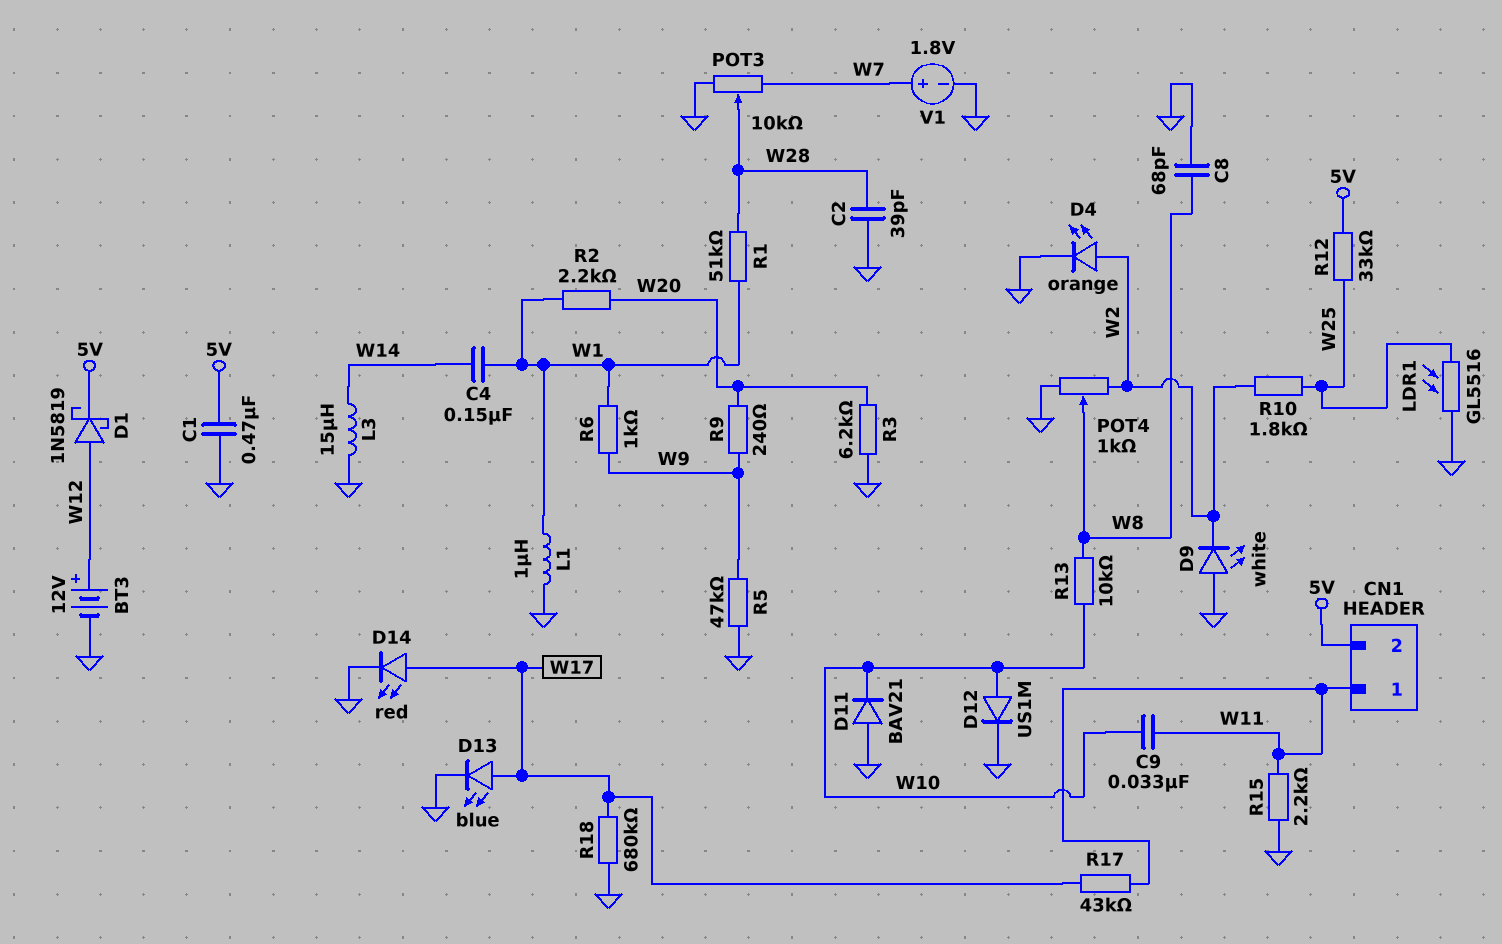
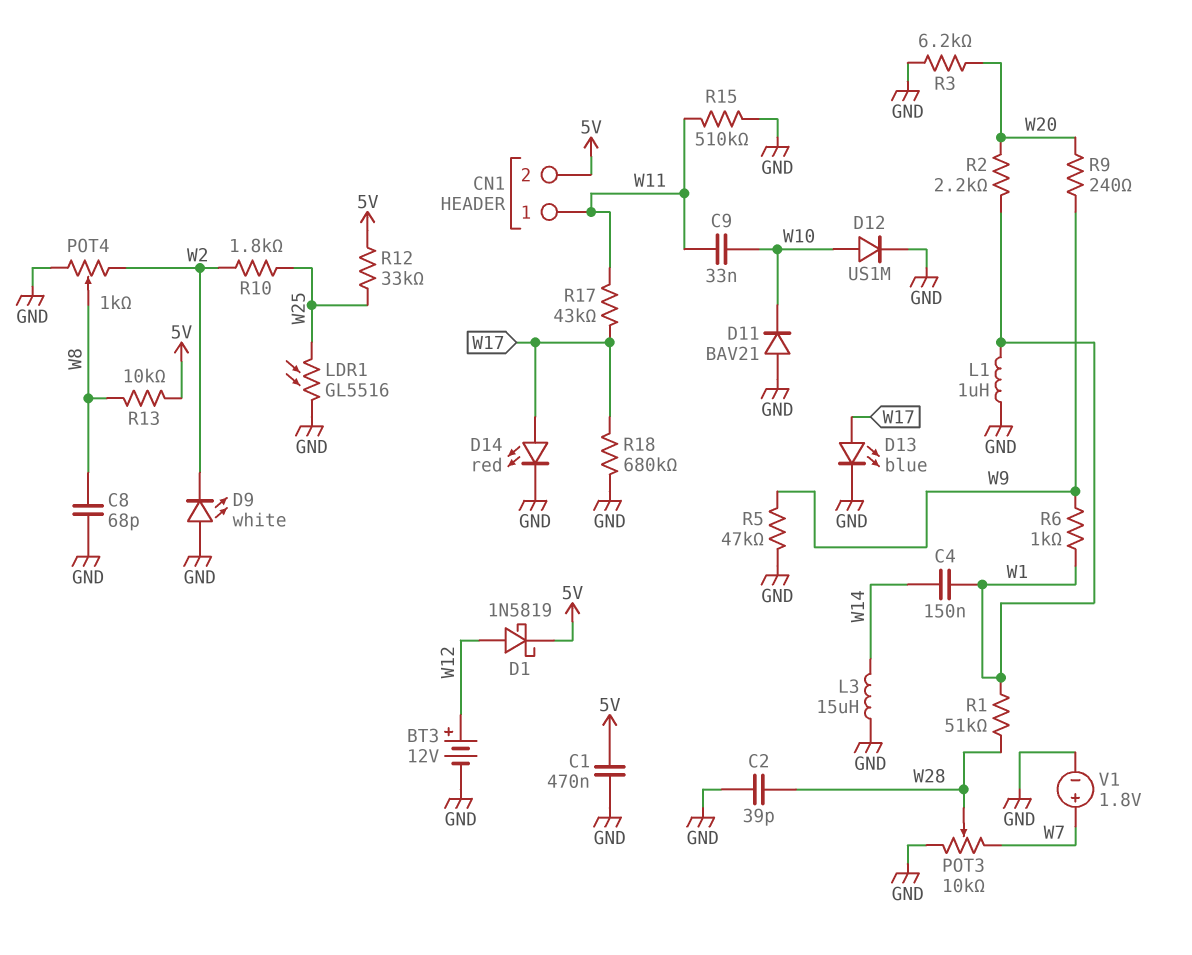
D4: LED orange (A W2, K GND) -> none
R13: 10k (W8, W10) -> 10k (5V, W8)
R15: 2.2k (GND, W11) -> 510k (GND, W11)

